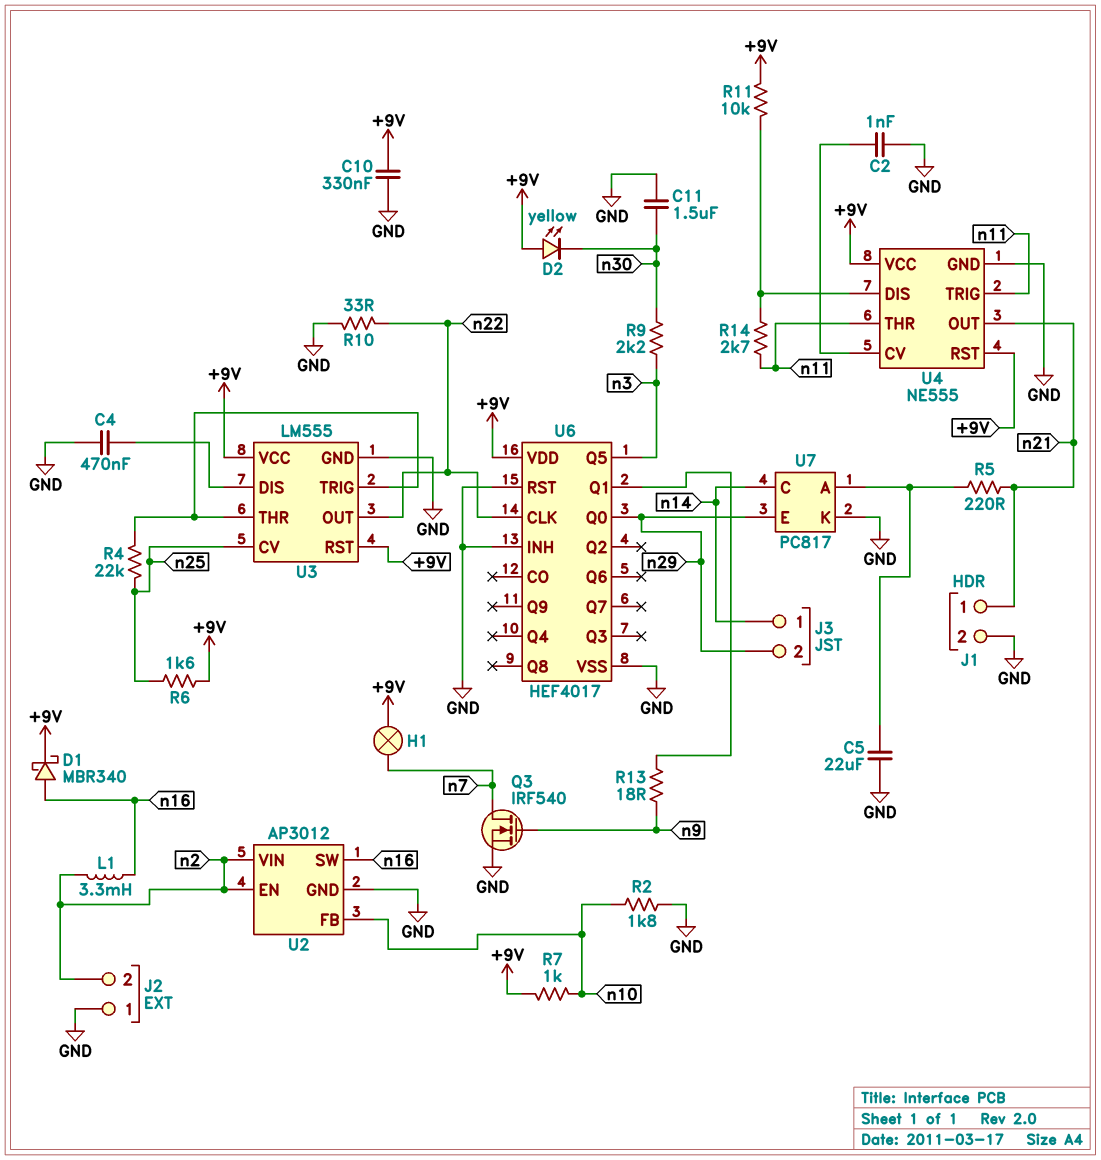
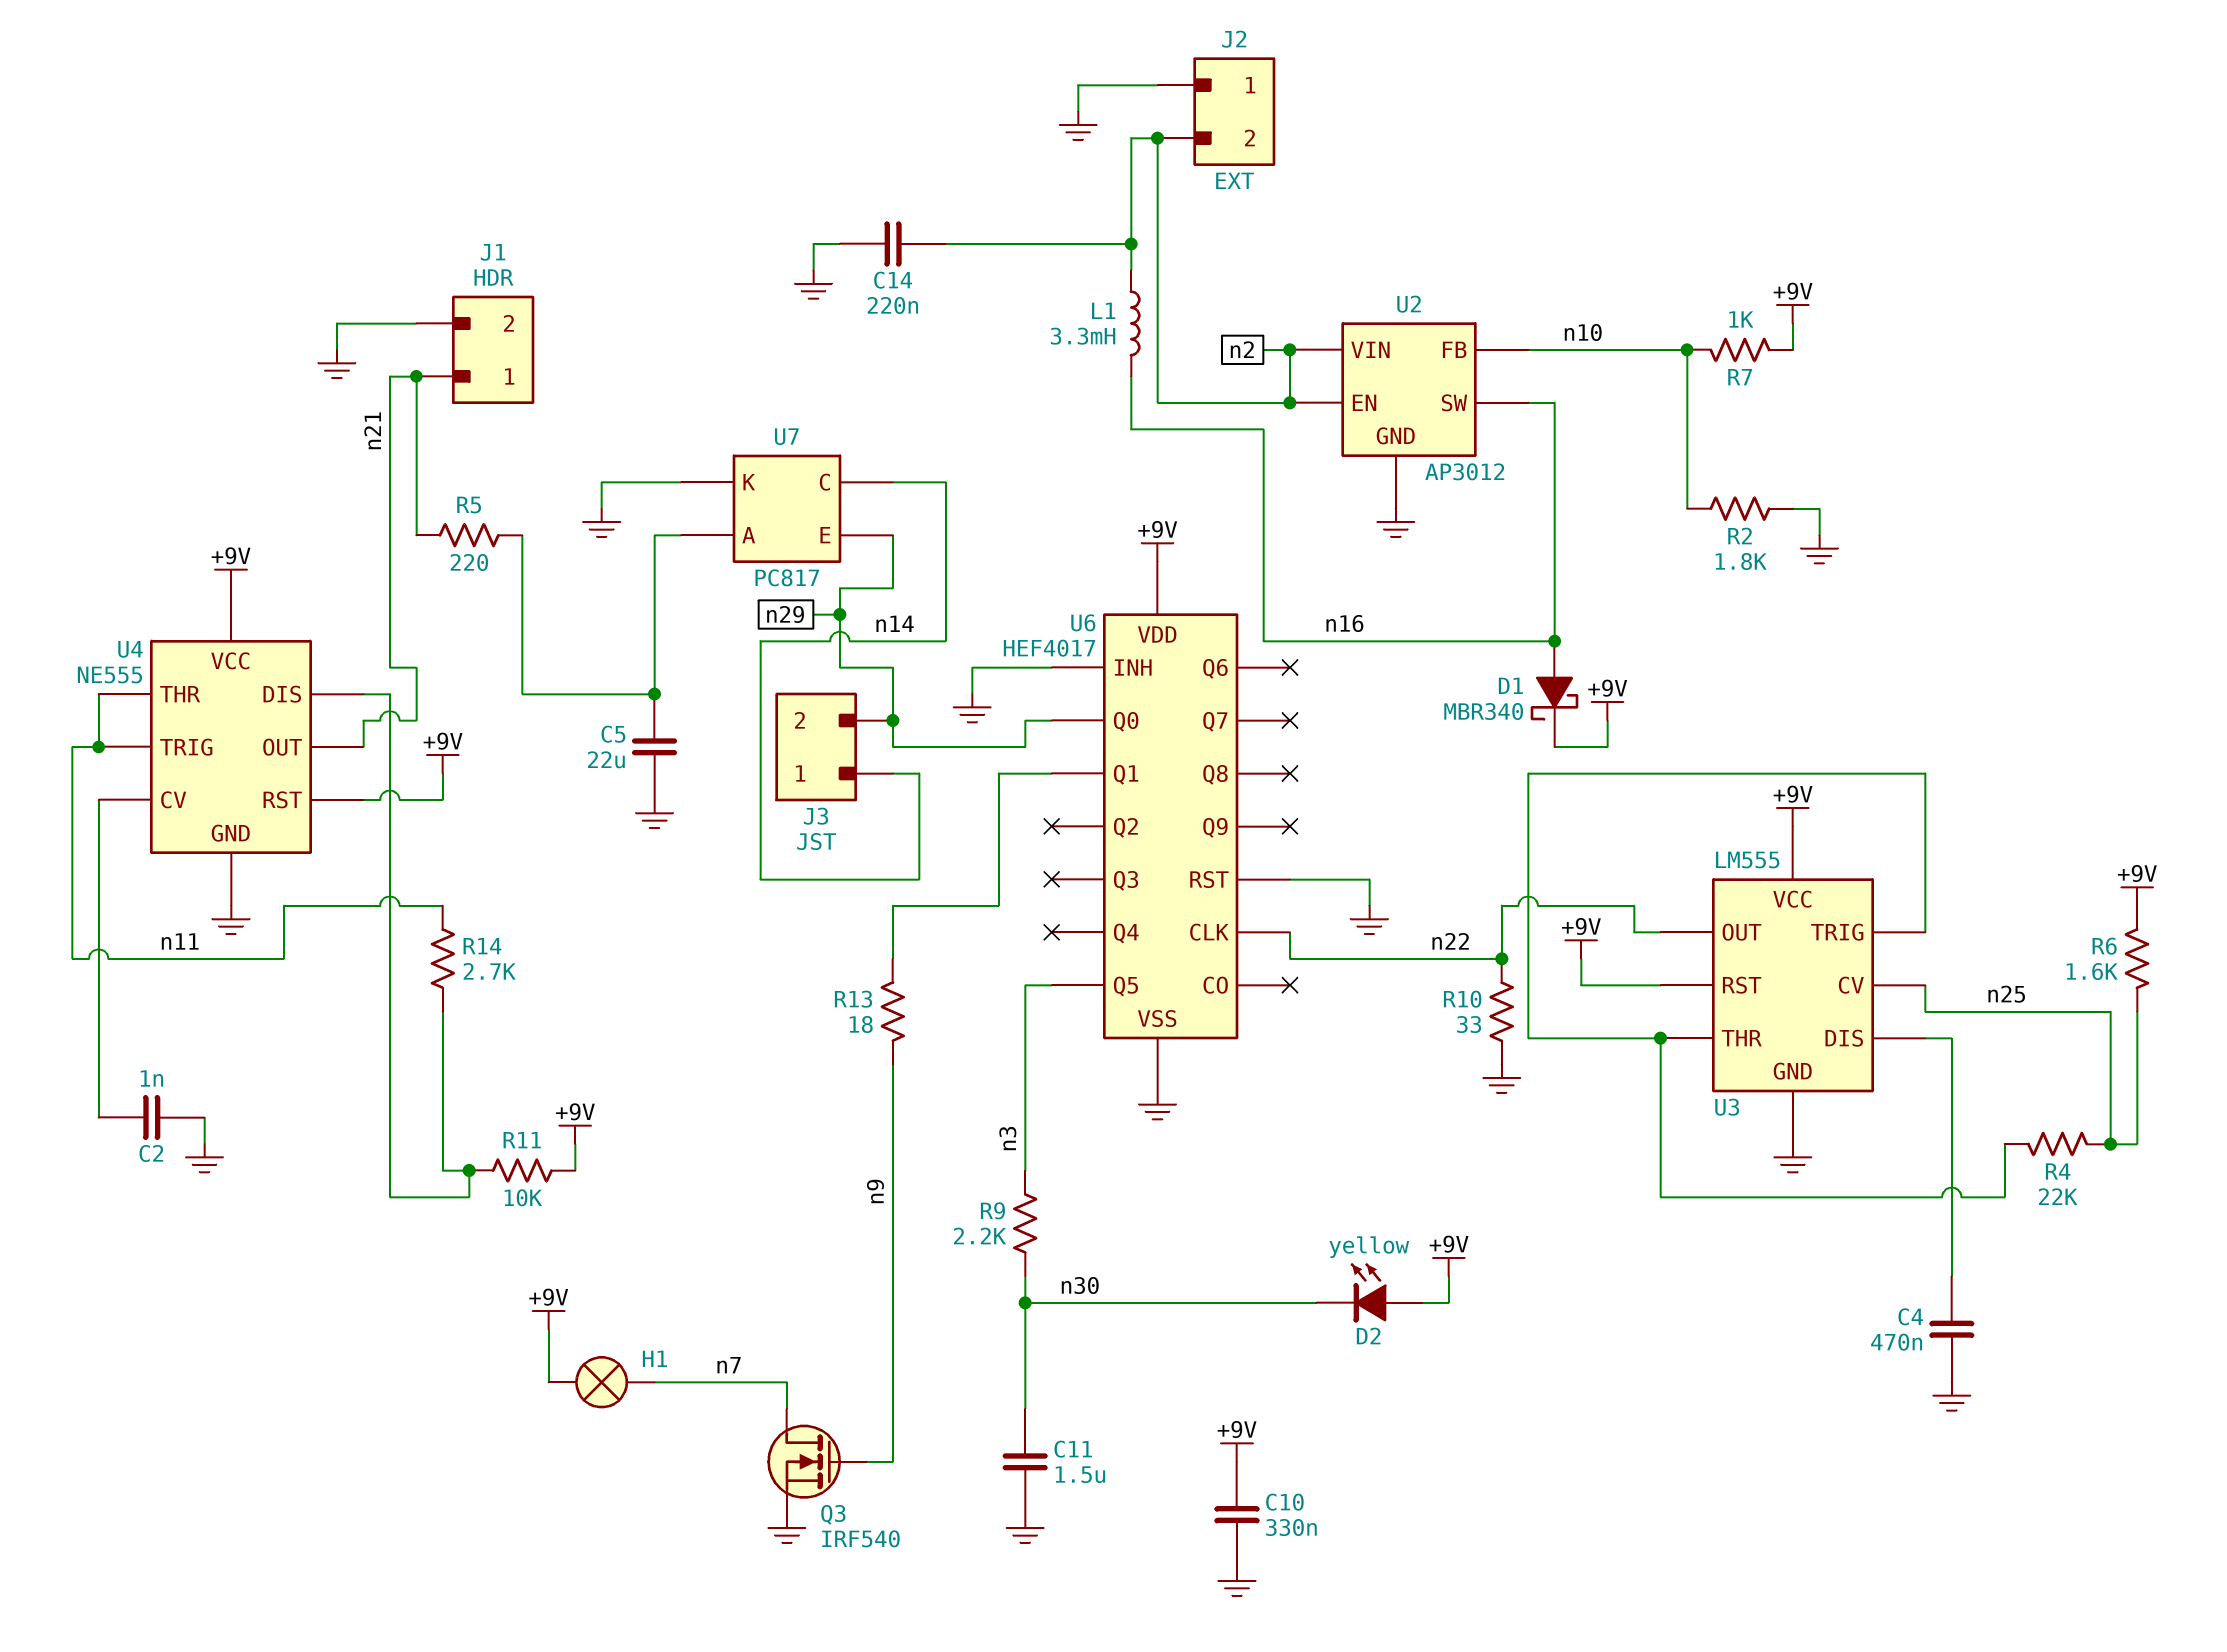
C14: none -> 220nF (GND, n2)

